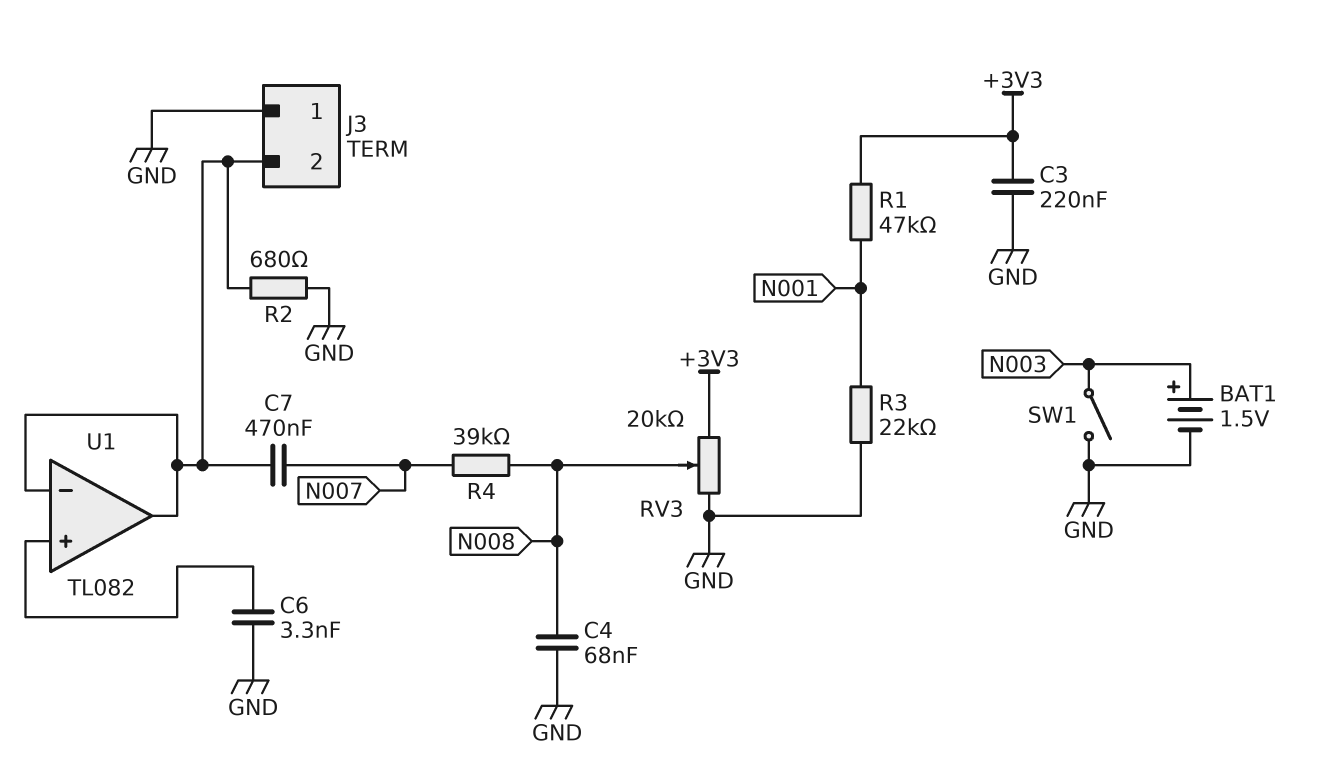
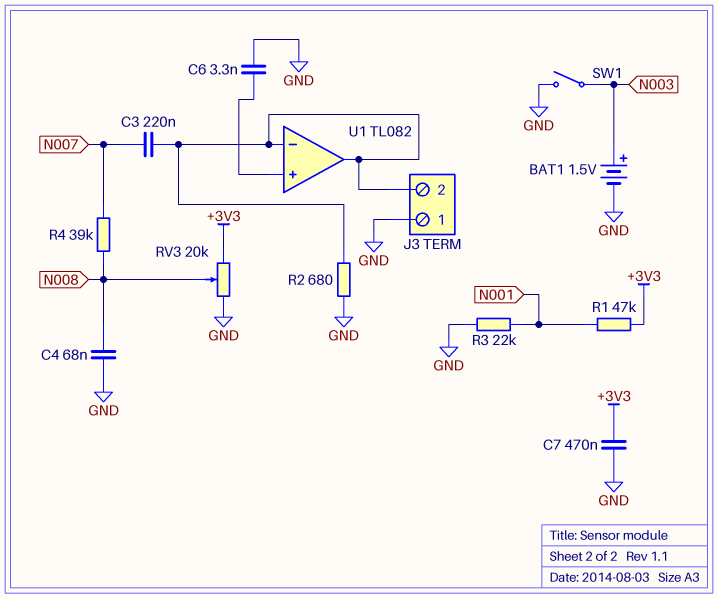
C3: 220nF (+3V3, GND) -> 220nF (J3/2, N007)
C7: 470nF (J3/2, N007) -> 470nF (+3V3, GND)

